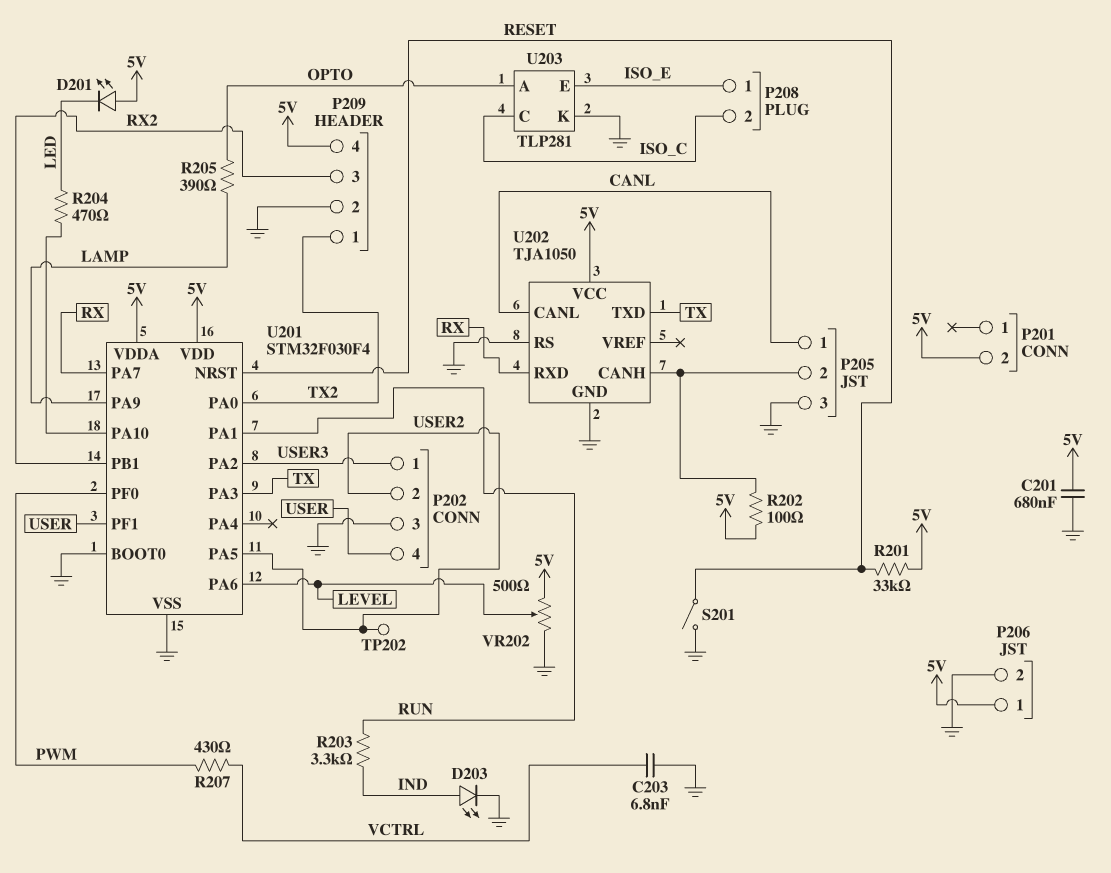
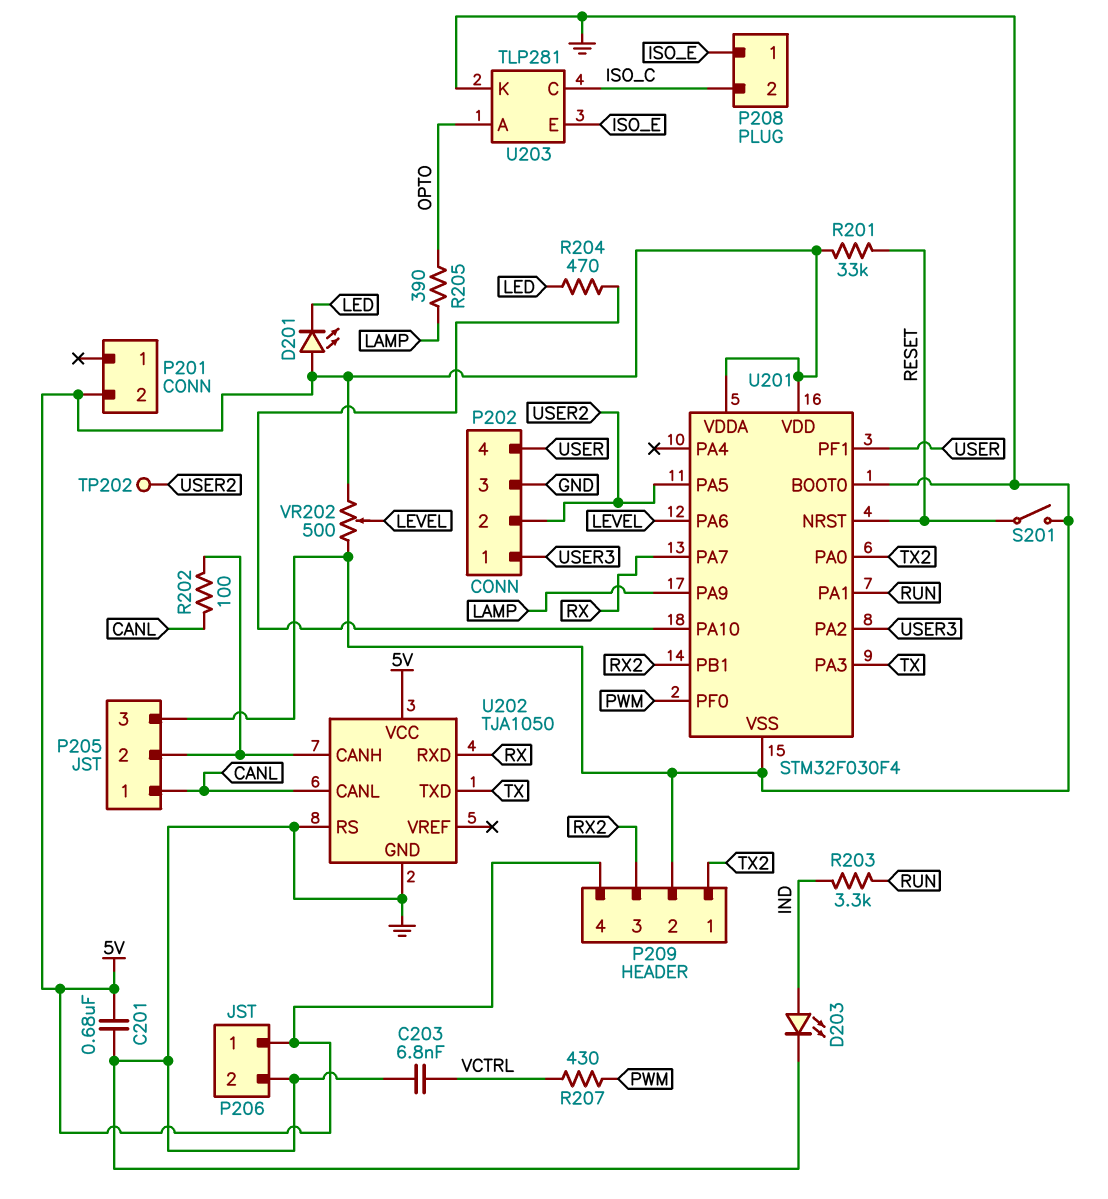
R202: 100 (5V, P205/2) -> 100 (CANL, P205/2)

